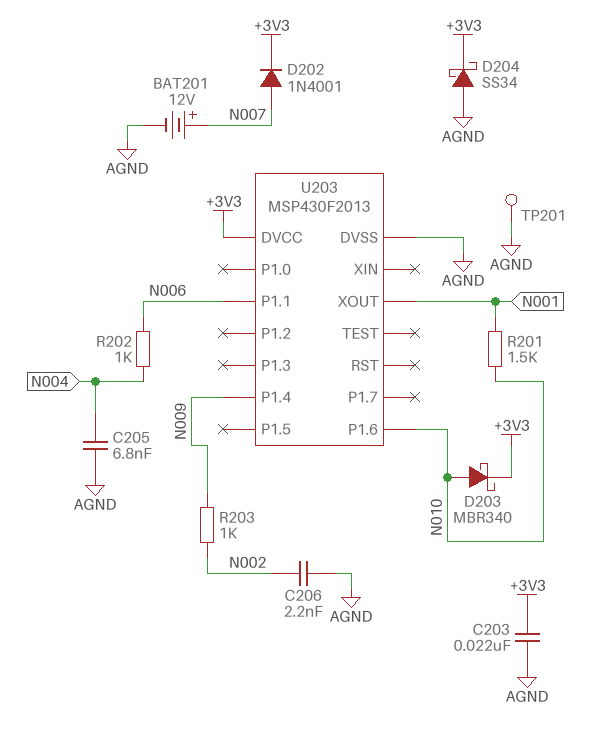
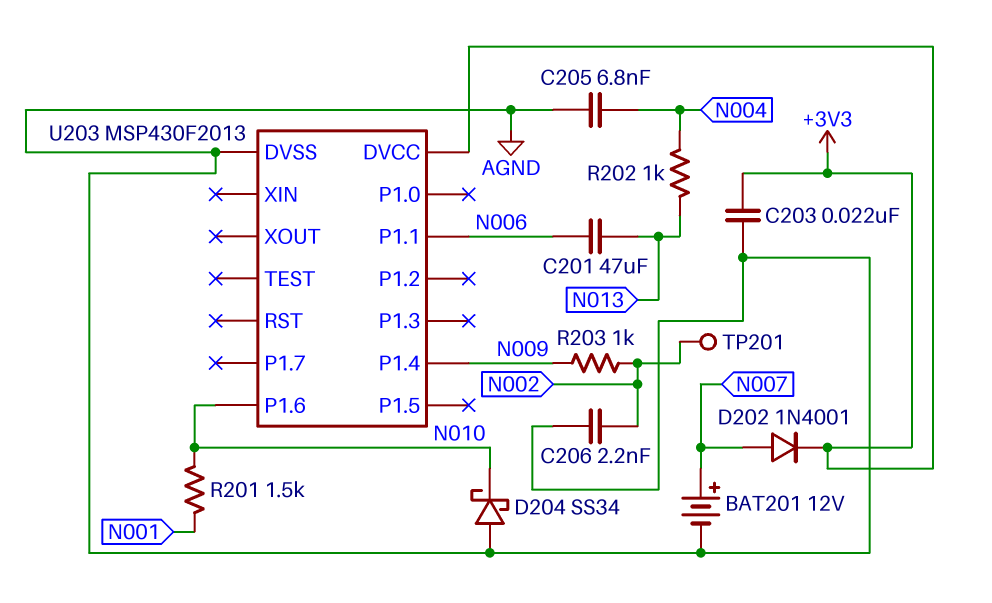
C201: none -> 47uF (N006, N013)
D203: schottky MBR340 (A N010, K +3V3) -> none
D204: schottky SS34 (A AGND, K +3V3) -> schottky SS34 (A AGND, K N010)
R202: 1k (N004, N006) -> 1k (N004, N013)
TP201: test point (AGND) -> test point (N002)
U203 pin XOUT: N001 -> none

